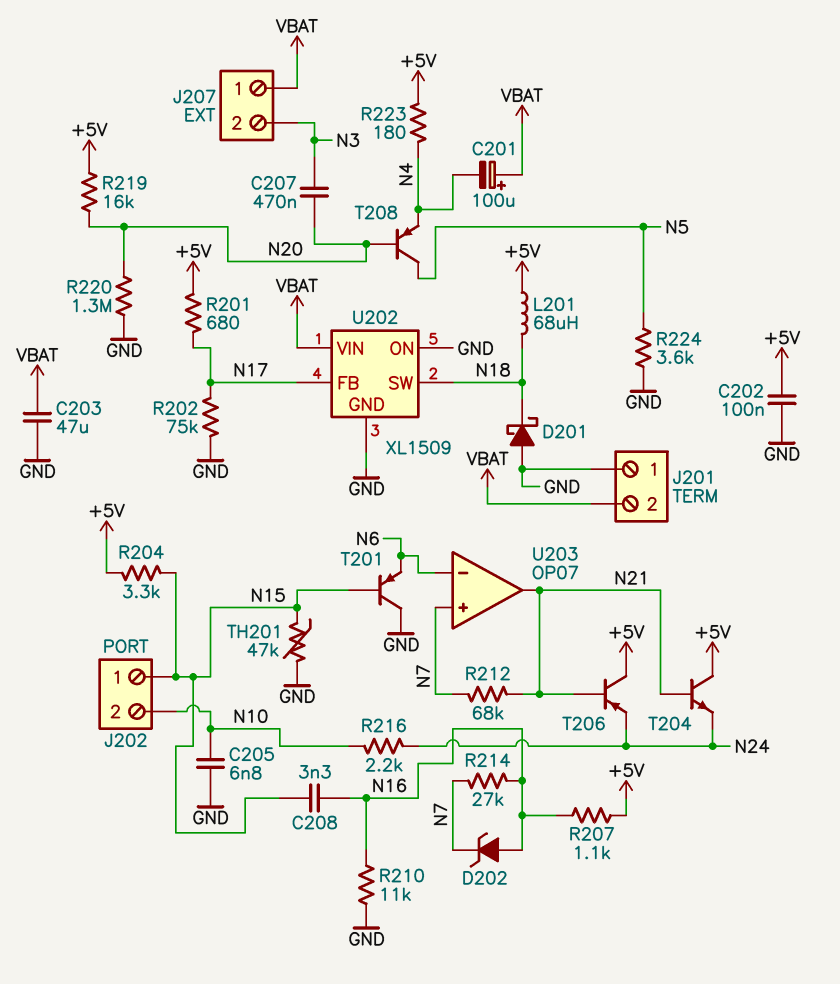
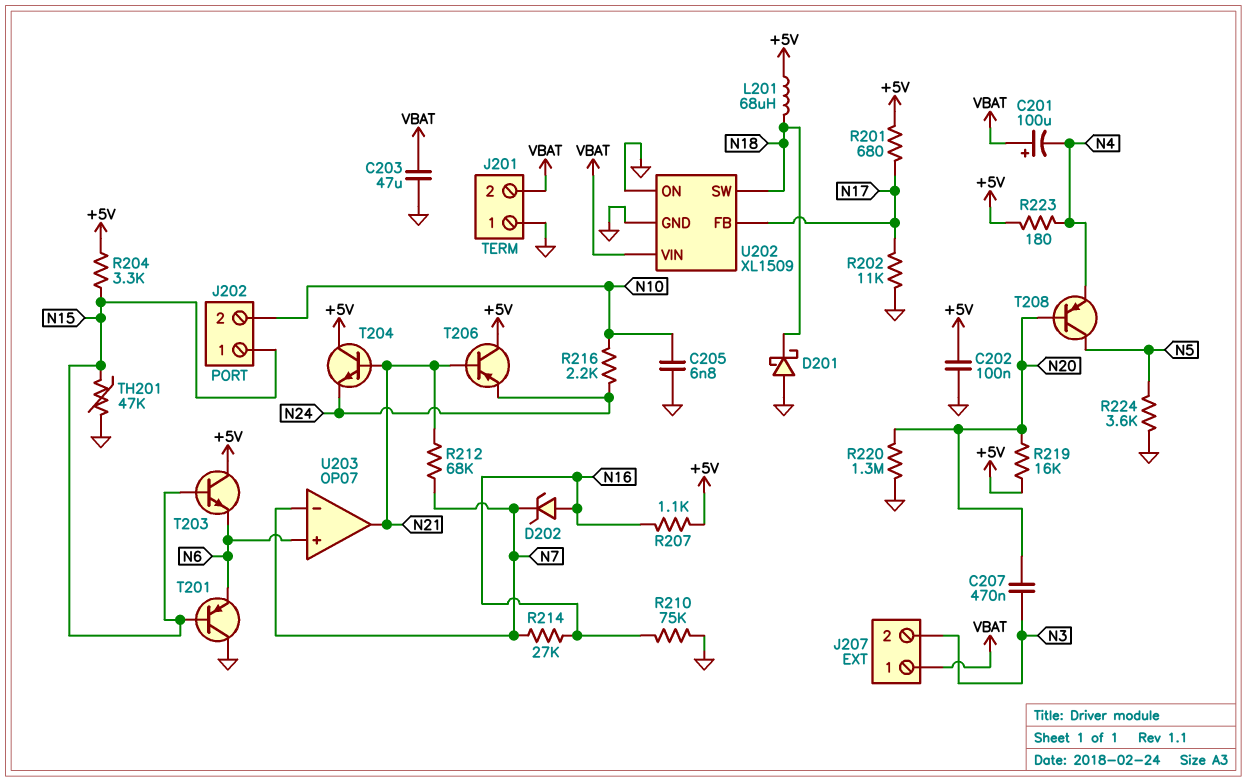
C208: 3.3nF (N15, N16) -> none
R202: 75k (GND, N17) -> 11k (GND, N17)
R210: 11k (GND, N16) -> 75k (GND, N16)
T203: none -> NPN (B N15, C +5V, E N6)
U203 pin in+: N7 -> N6
U203 pin in-: N6 -> N7

